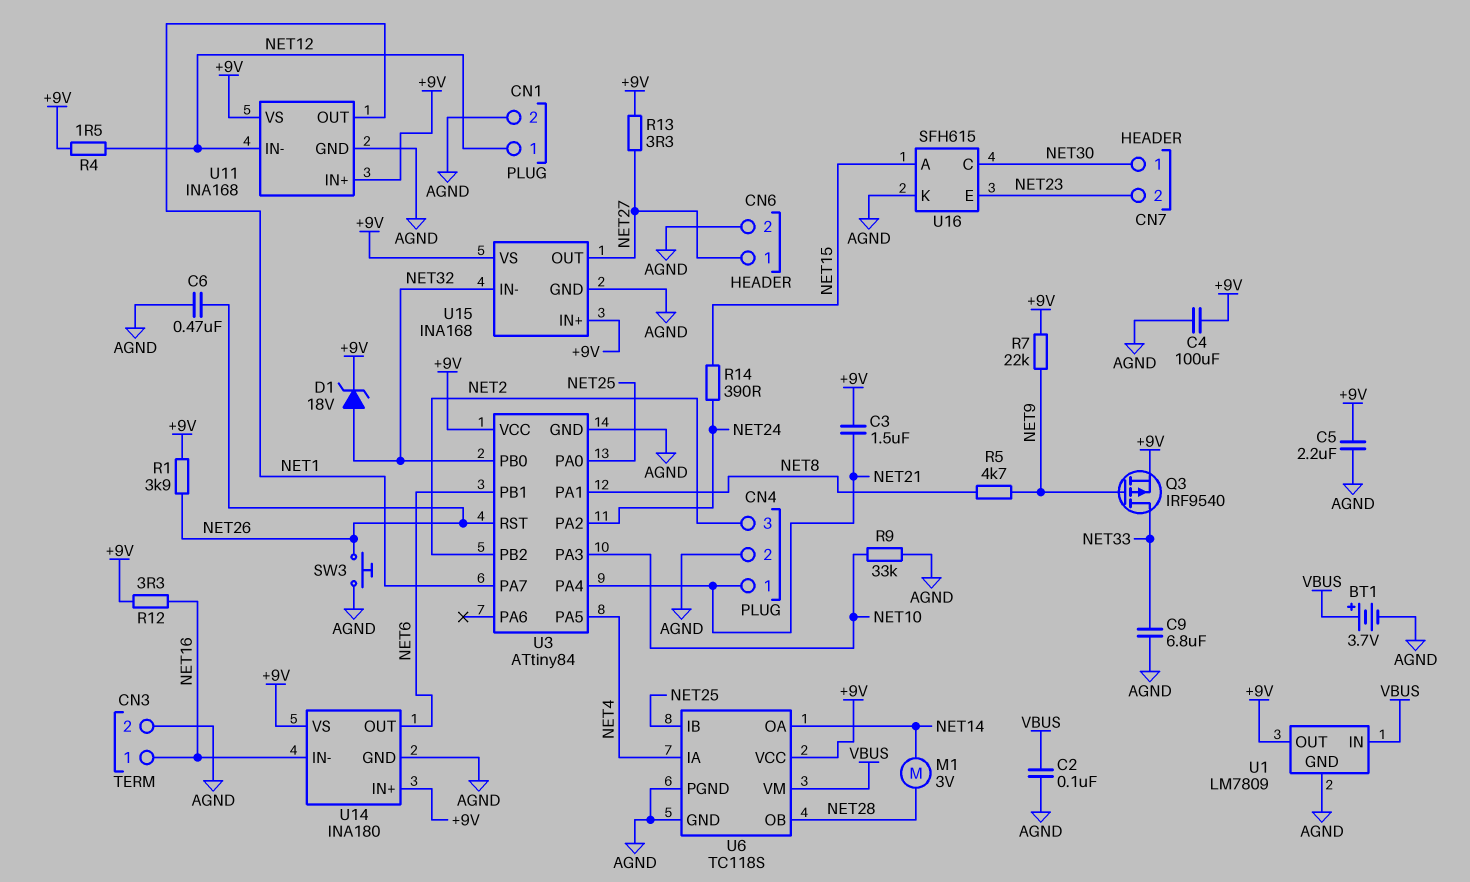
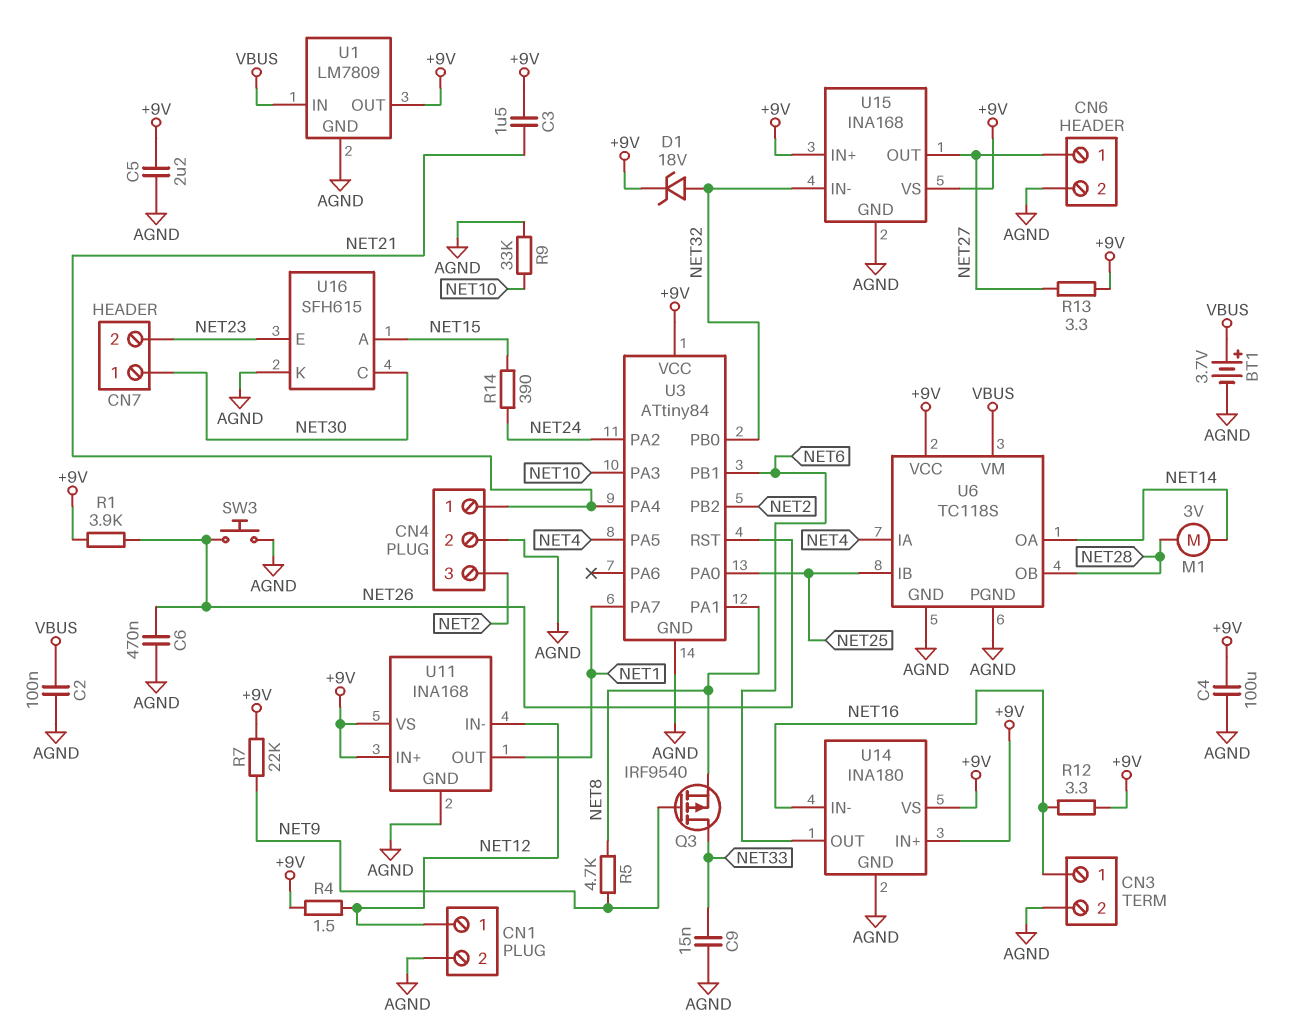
C9: 6.8uF (AGND, NET33) -> 15nF (AGND, NET33)
Q3: PMOS IRF9540 (G NET9, D NET33, S +9V) -> PMOS IRF9540 (G NET9, D NET33, S NET8)

